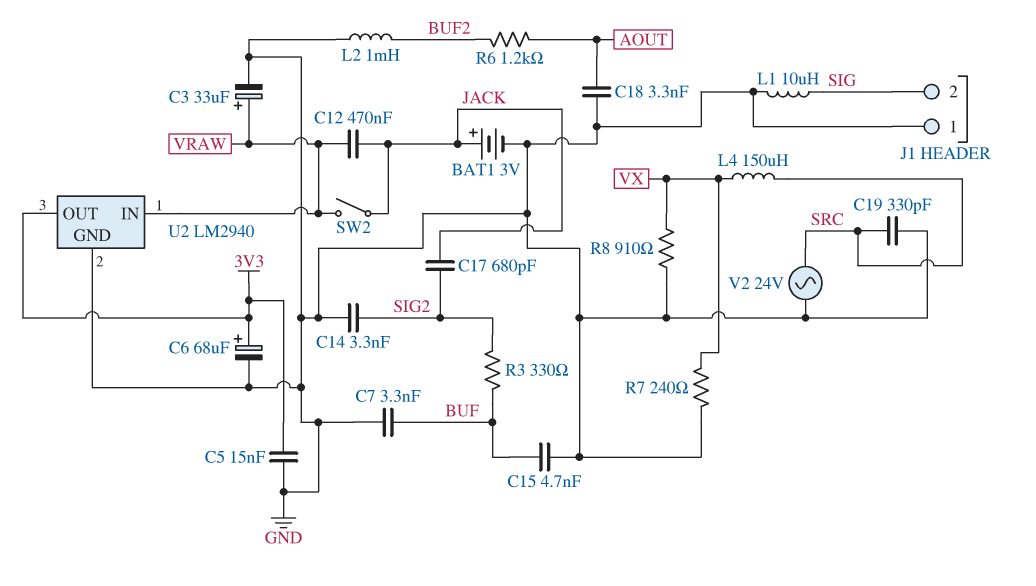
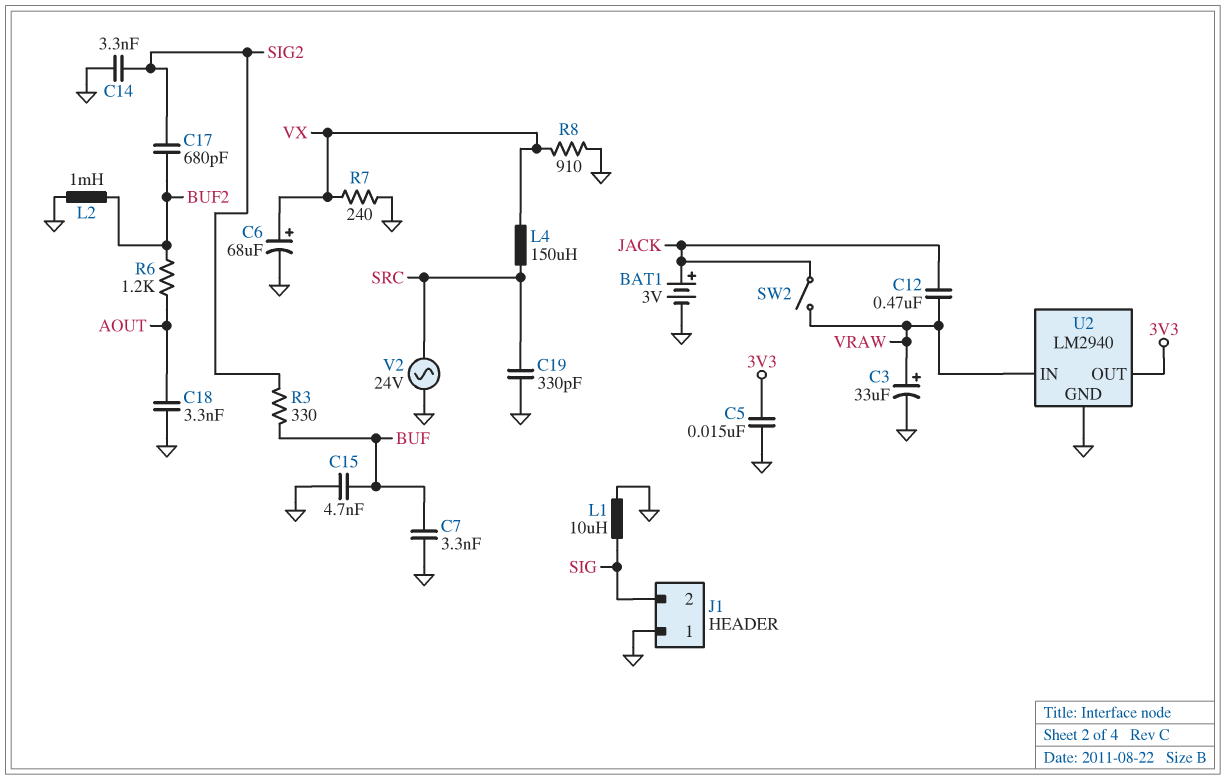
C6: 68uF (plus 3V3, minus GND) -> 68uF (plus VX, minus GND)
C17: 680pF (JACK, SIG2) -> 680pF (BUF2, SIG2)

